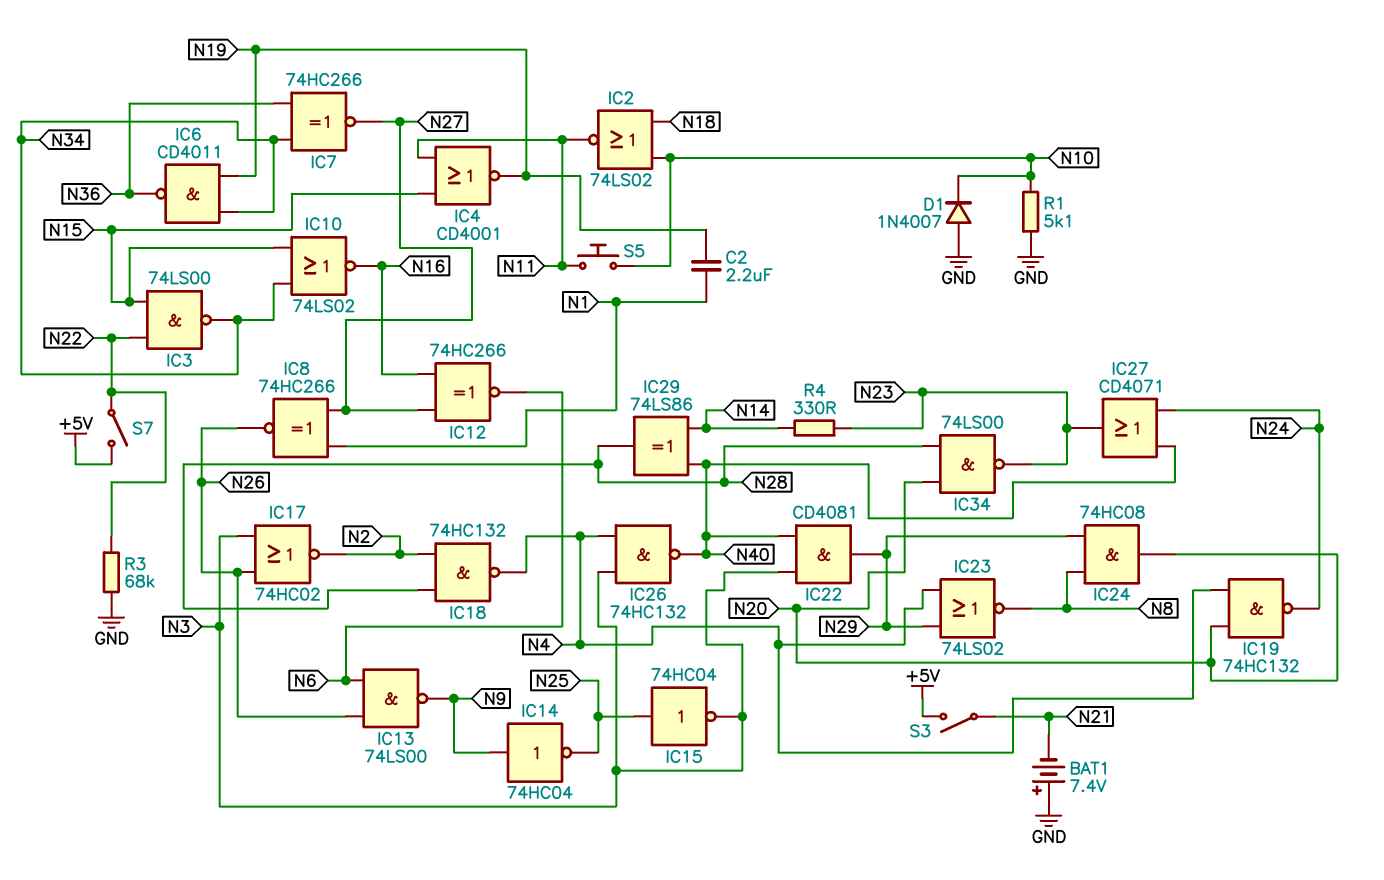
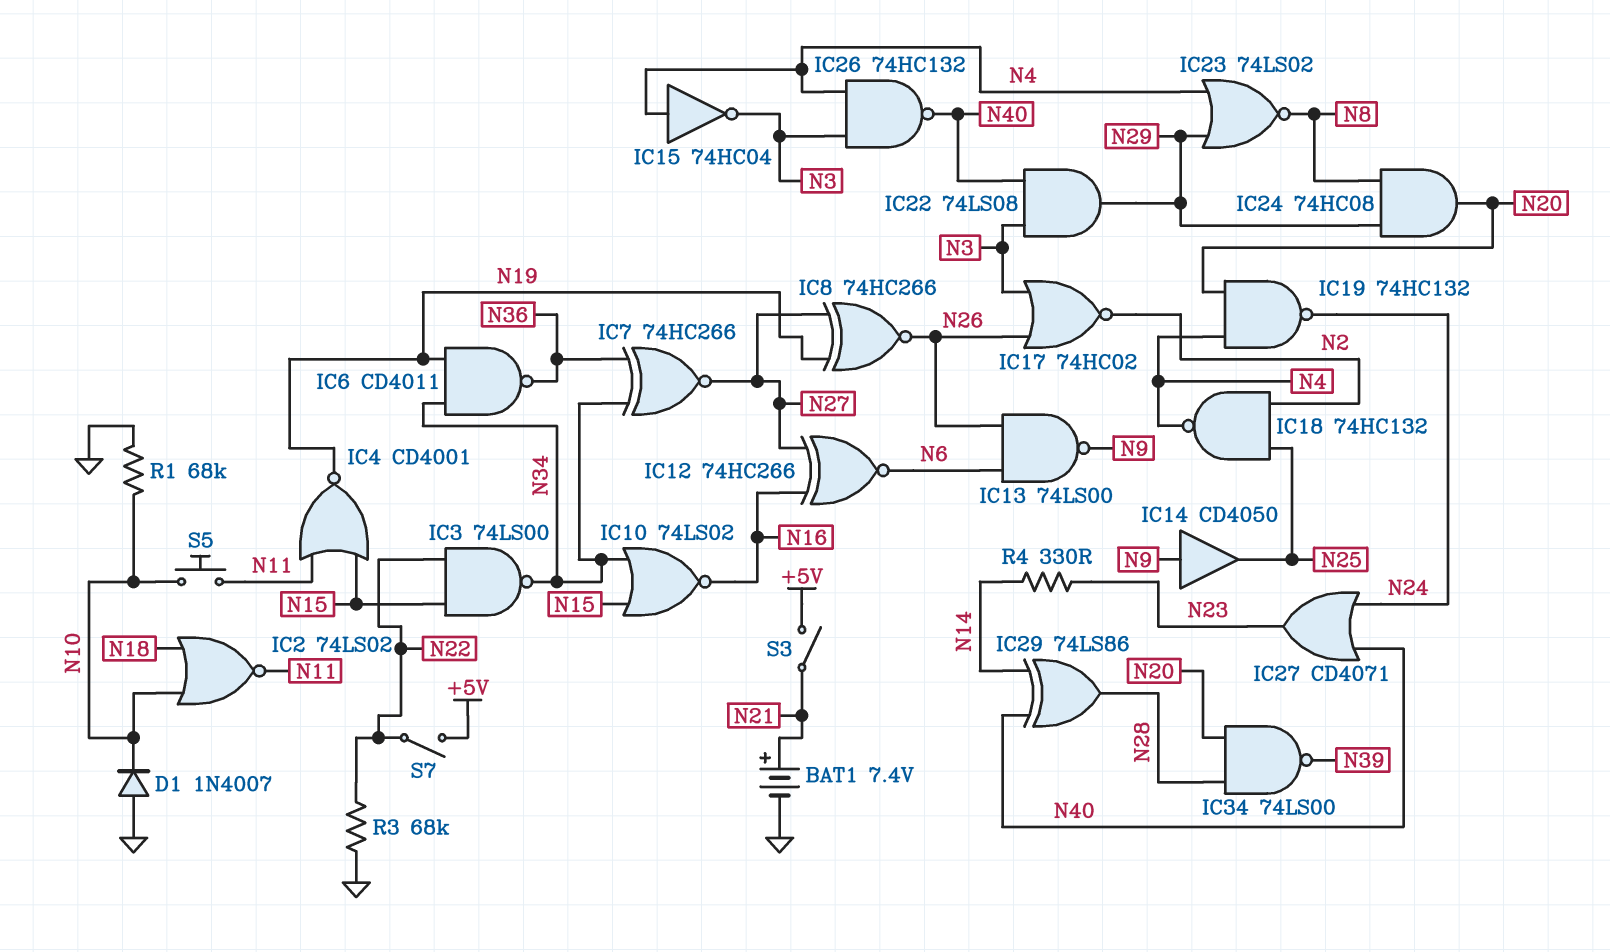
BAT1: 7.4V (plus GND, minus N21) -> 7.4V (plus N21, minus GND)
C2: 2.2uF (N1, N19) -> none
IC8: XNOR 74HC266 (in N1, in N27, out N26) -> XNOR 74HC266 (in N19, in N27, out N26)
IC14: NOT 74HC04 (in N9, out N25) -> buffer CD4050 (in N9, out N25)
IC15: NOT 74HC04 (in N25, out N3) -> NOT 74HC04 (in N4, out N3)
IC18: NAND 74HC132 (in N2, in N28, out N4) -> NAND 74HC132 (in N2, in N25, out N4)
IC22: AND CD4081 (in N3, in N40, out N29) -> AND 74LS08 (in N3, in N40, out N29)
IC34: NAND 74LS00 (in N20, in N28, out N23) -> NAND 74LS00 (in N20, in N28, out N39)
R1: 5.1k (GND, N10) -> 68k (GND, N10)

